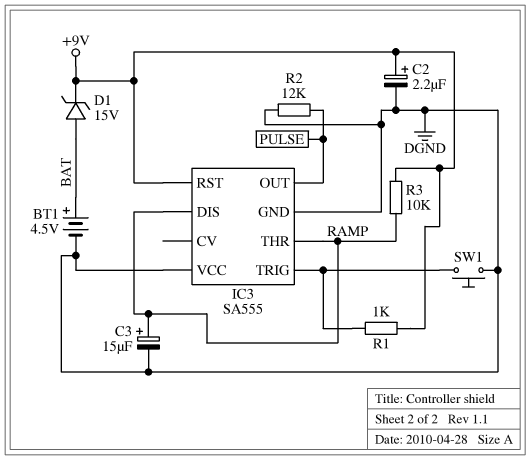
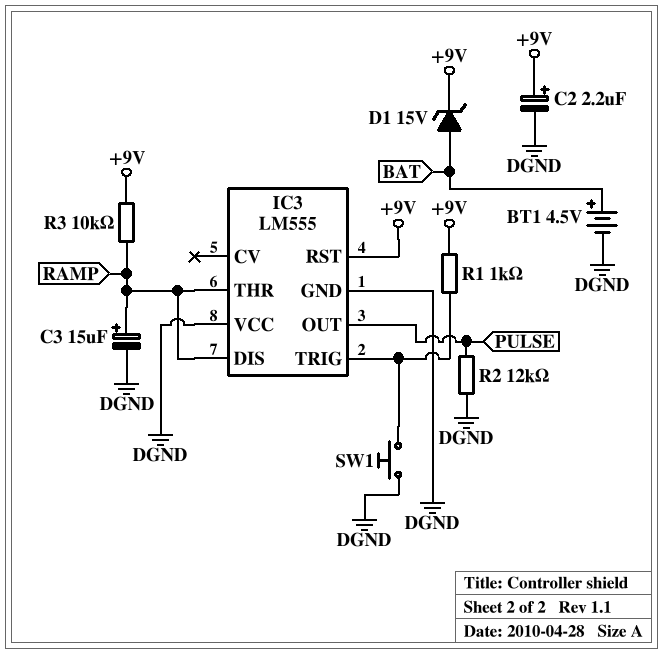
IC3: SA555 -> LM555

